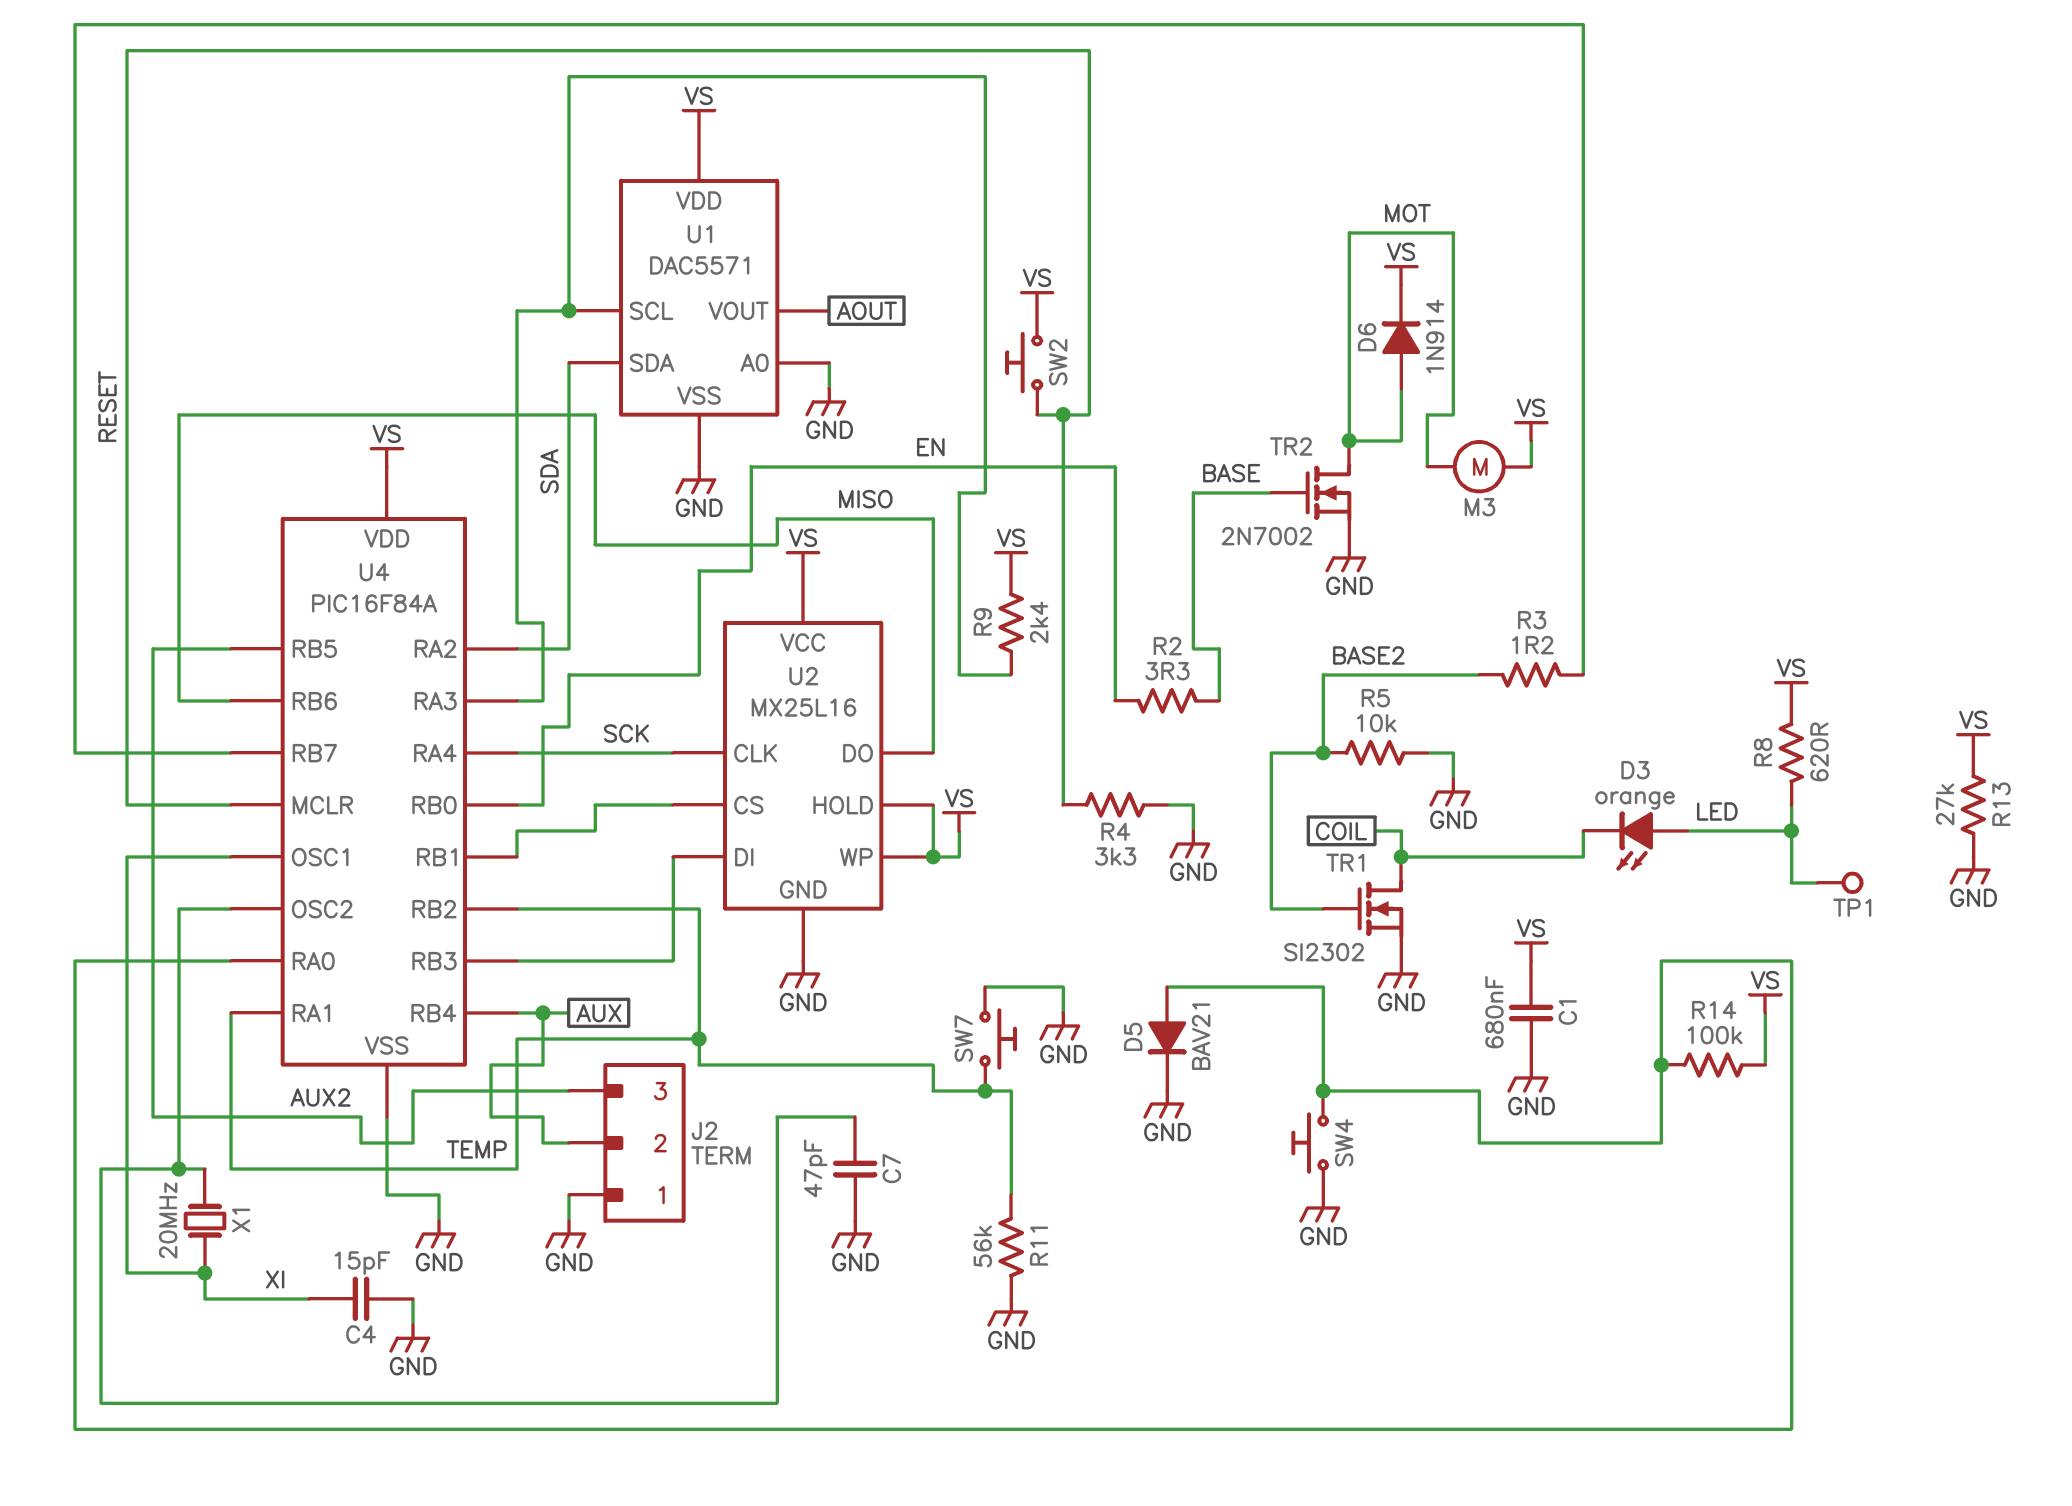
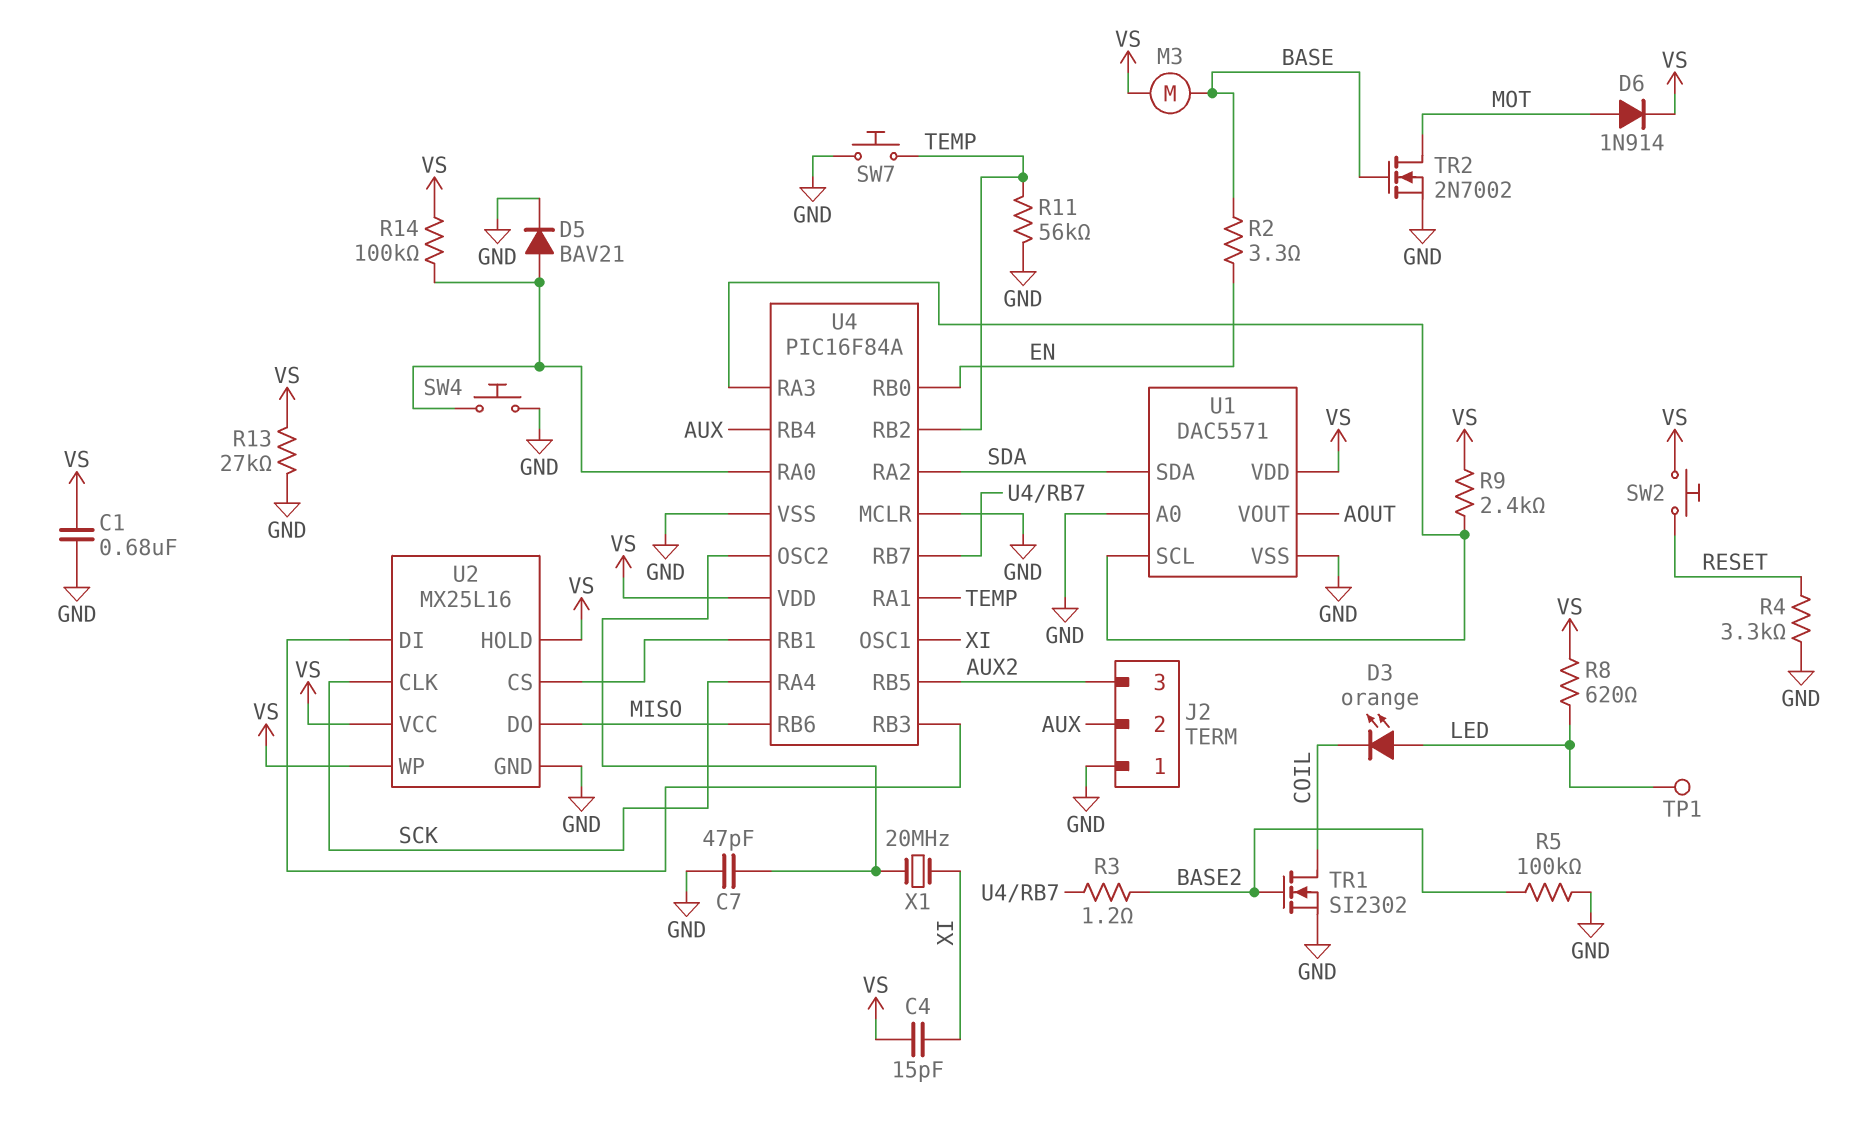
C4: 15pF (GND, XI) -> 15pF (VS, XI)
M3: motor (MOT, VS) -> motor (BASE, VS)
R5: 10k (BASE2, GND) -> 100k (BASE2, GND)
U4 pin MCLR: RESET -> GND

